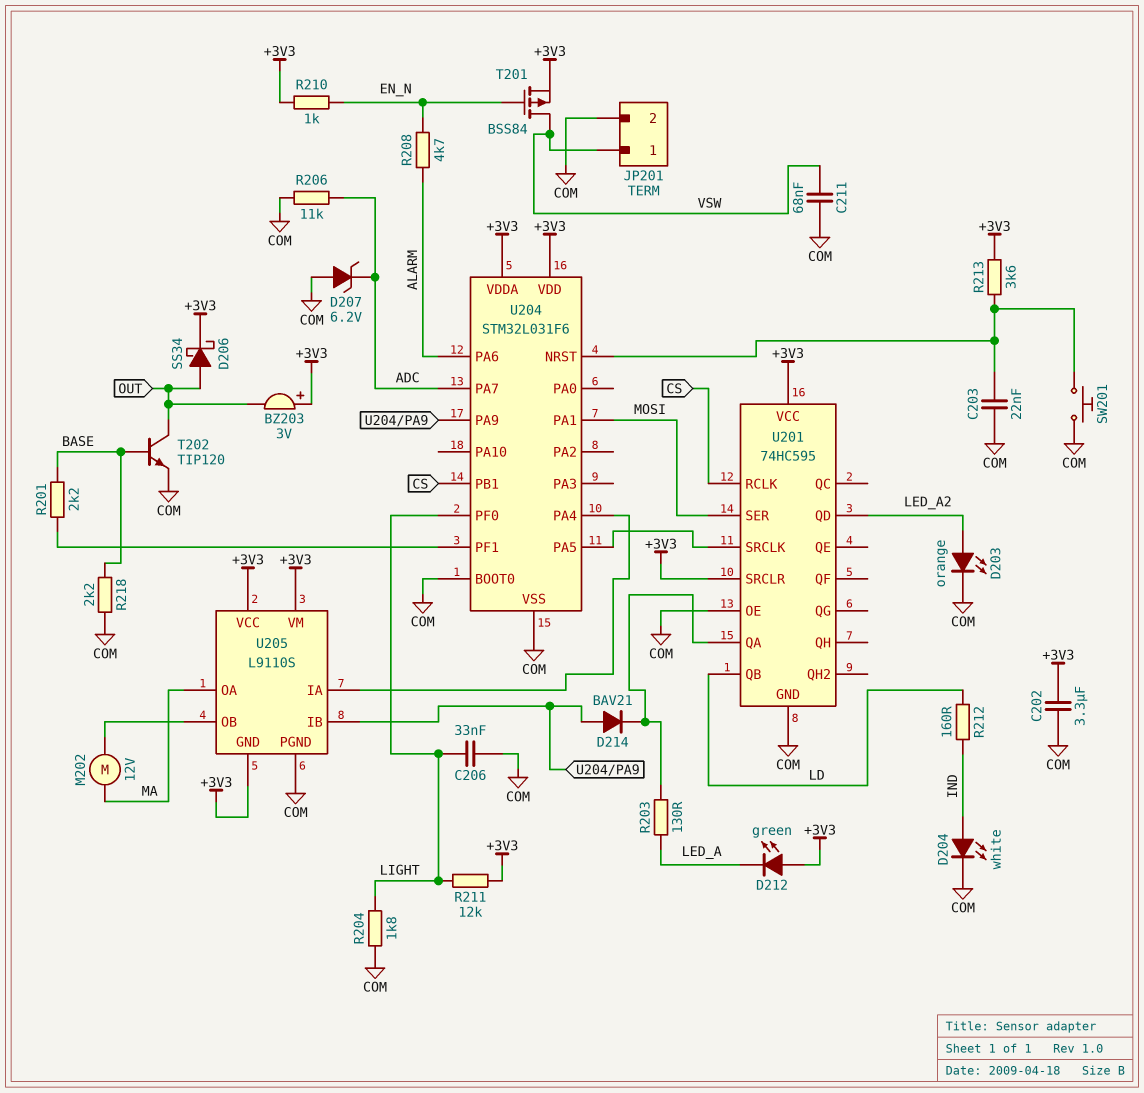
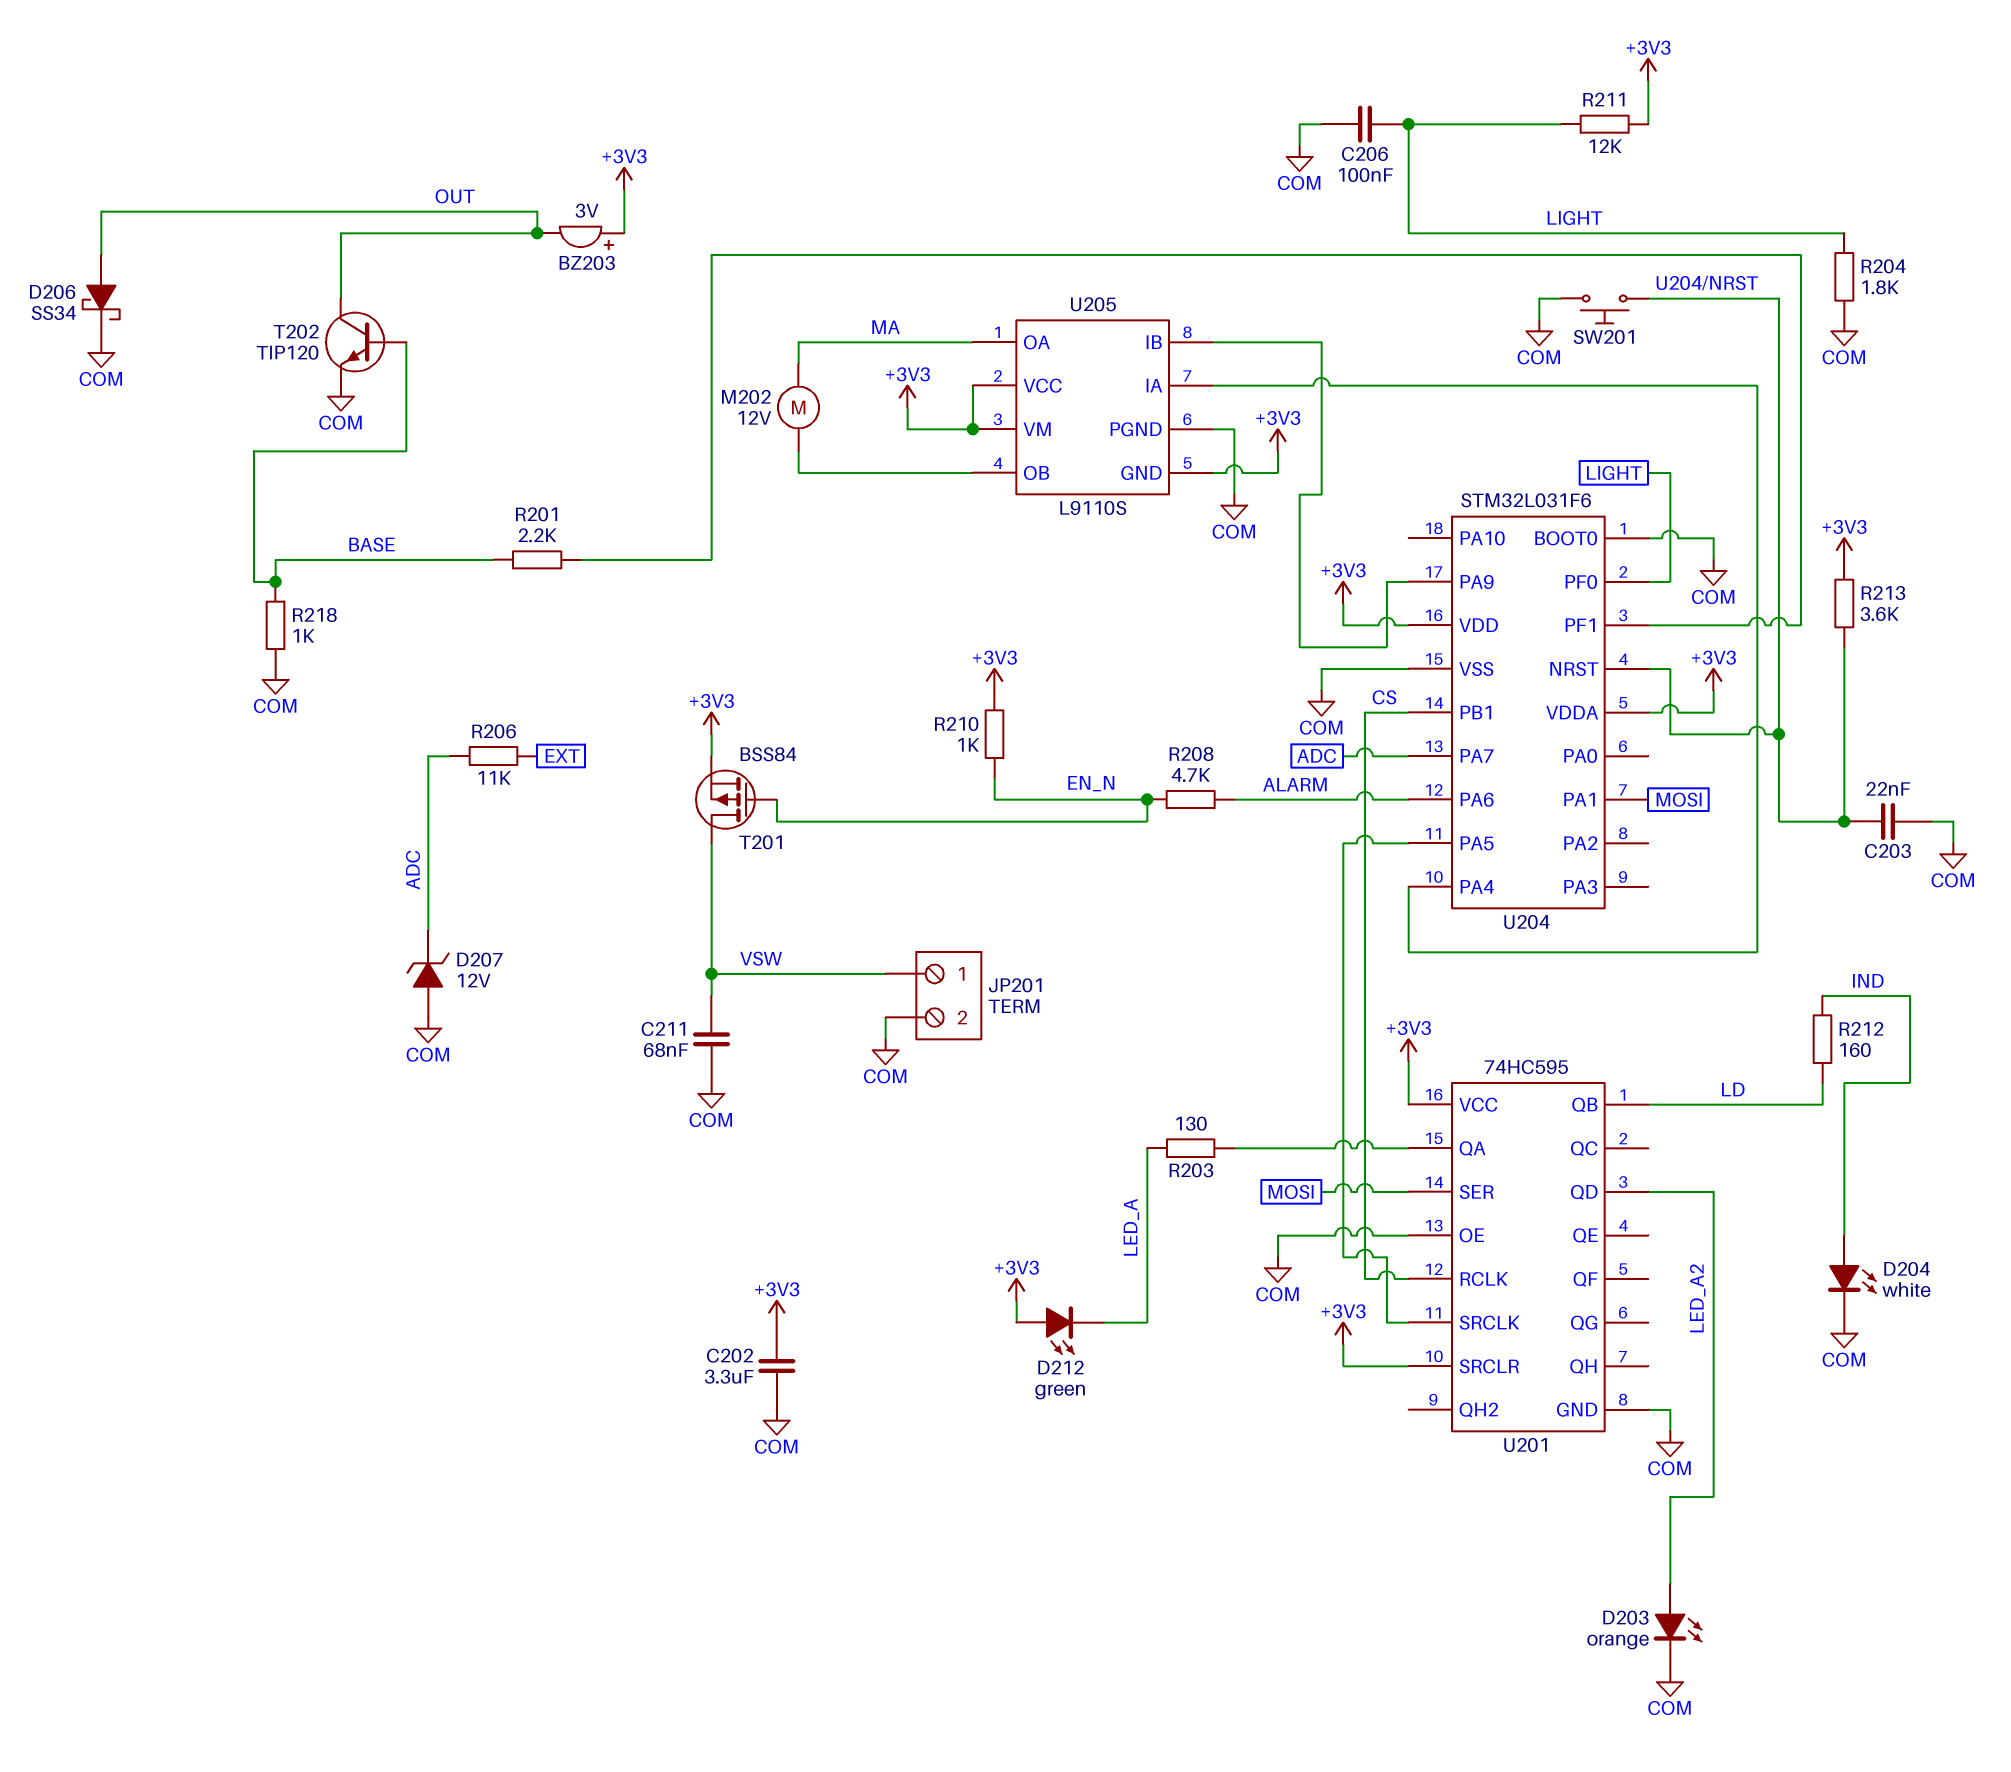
C206: 33nF (COM, LIGHT) -> 100nF (COM, LIGHT)
D206: schottky SS34 (A OUT, K +3V3) -> schottky SS34 (A OUT, K COM)
D207: zener 6.2V (A COM, K ADC) -> zener 12V (A COM, K ADC)
D214: diode BAV21 (A U204/PA9, K U201/QA) -> none
R206: 11k (ADC, COM) -> 11k (ADC, EXT)
R218: 2.2k (BASE, COM) -> 1k (BASE, COM)

